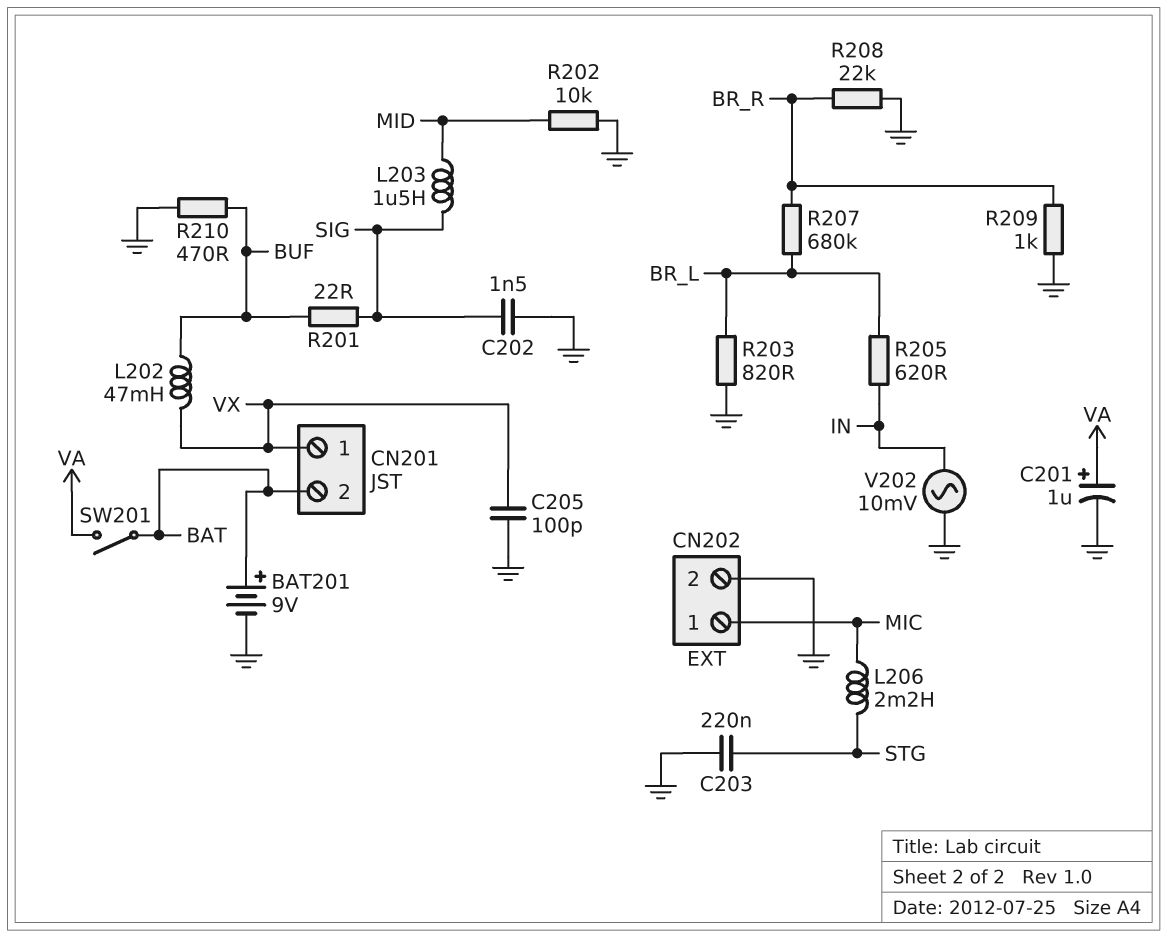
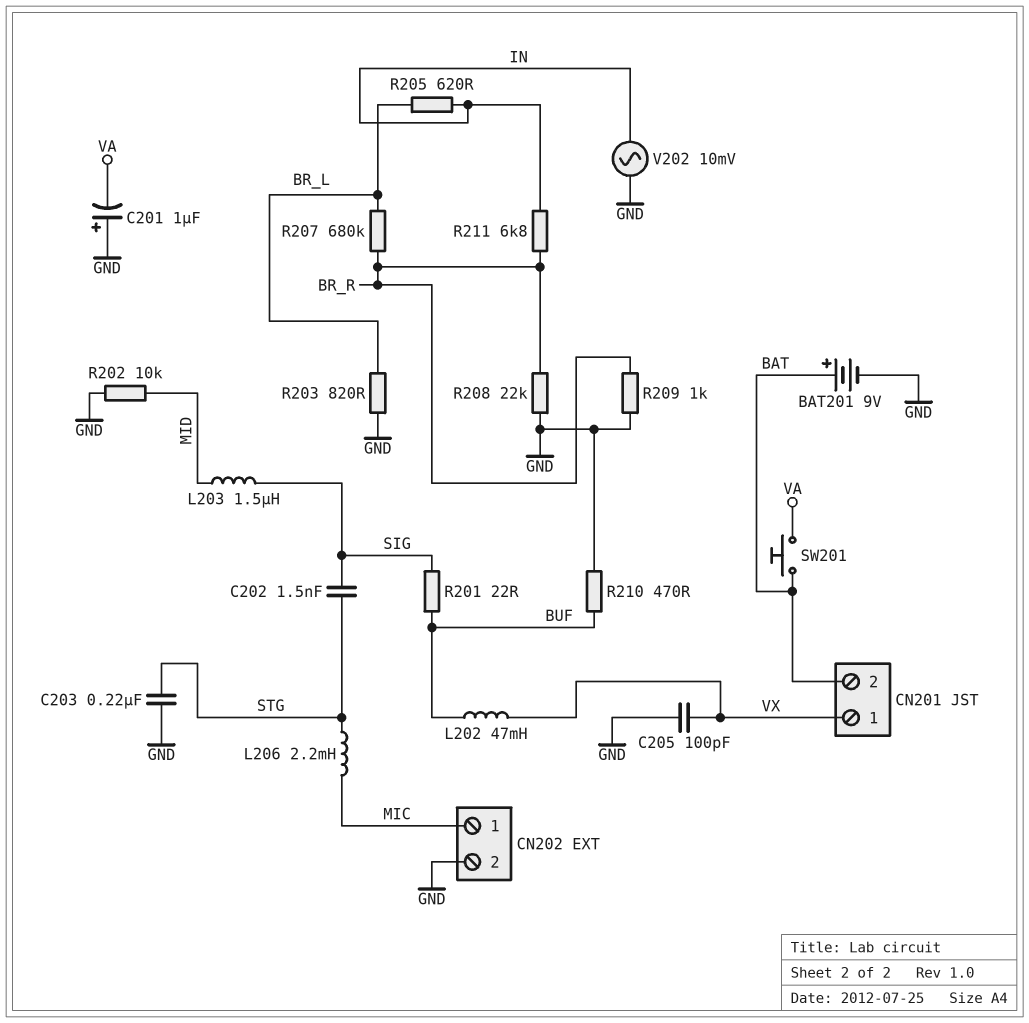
C201: 1uF (plus VA, minus GND) -> 1uF (plus GND, minus VA)
C202: 1.5nF (GND, SIG) -> 1.5nF (SIG, STG)
R211: none -> 6.8k (BR_R, IN)
SW201: switch (BAT, VA) -> button (BAT, VA)

